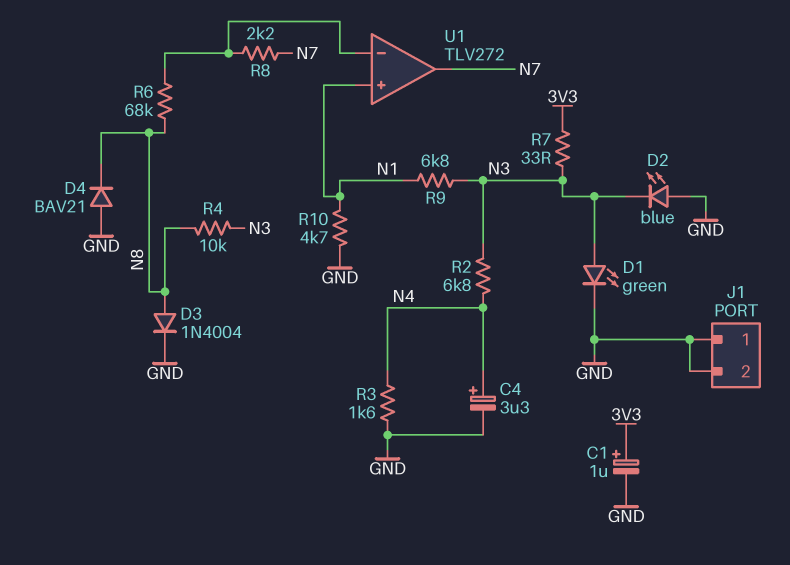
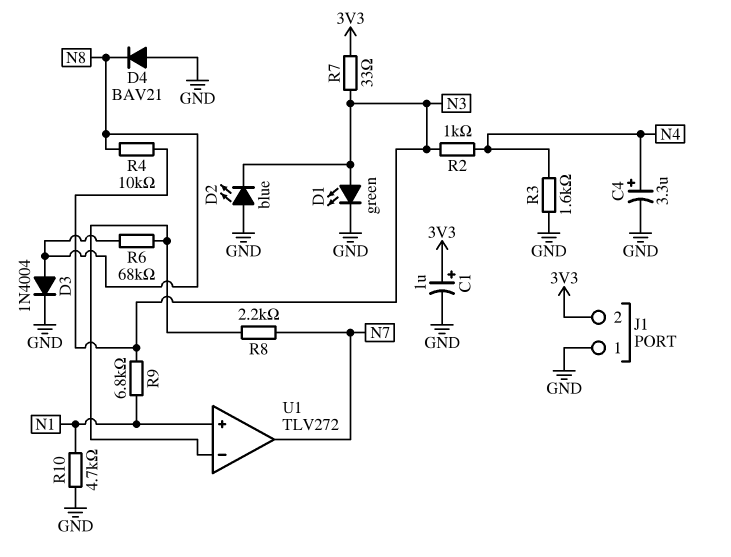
J1 pin 2: GND -> 3V3
R2: 6.8k (N3, N4) -> 1k (N3, N4)

